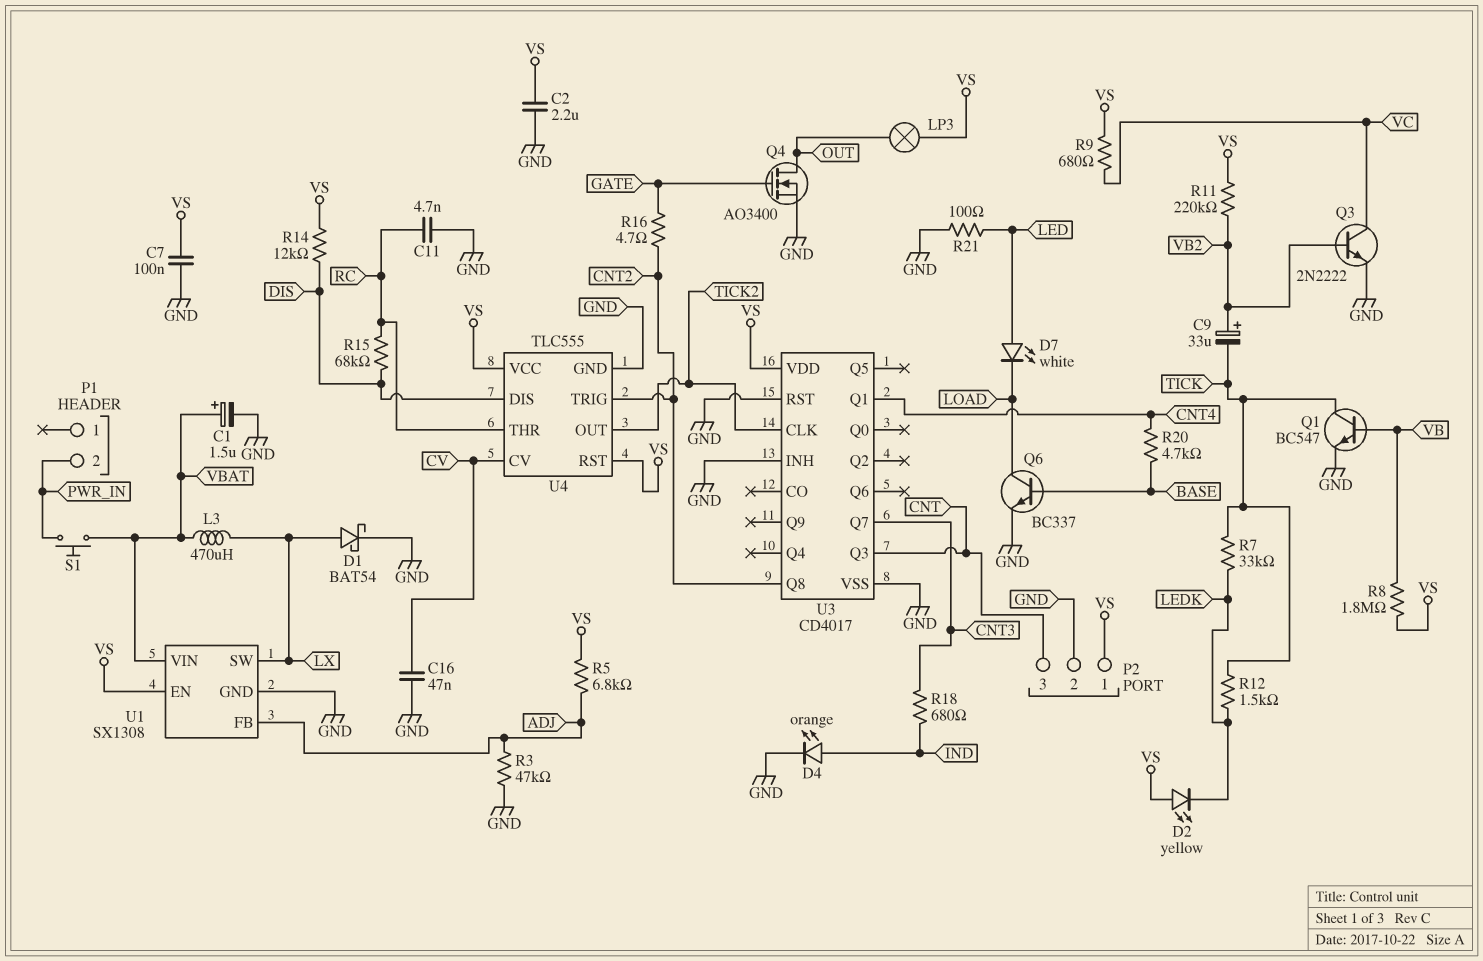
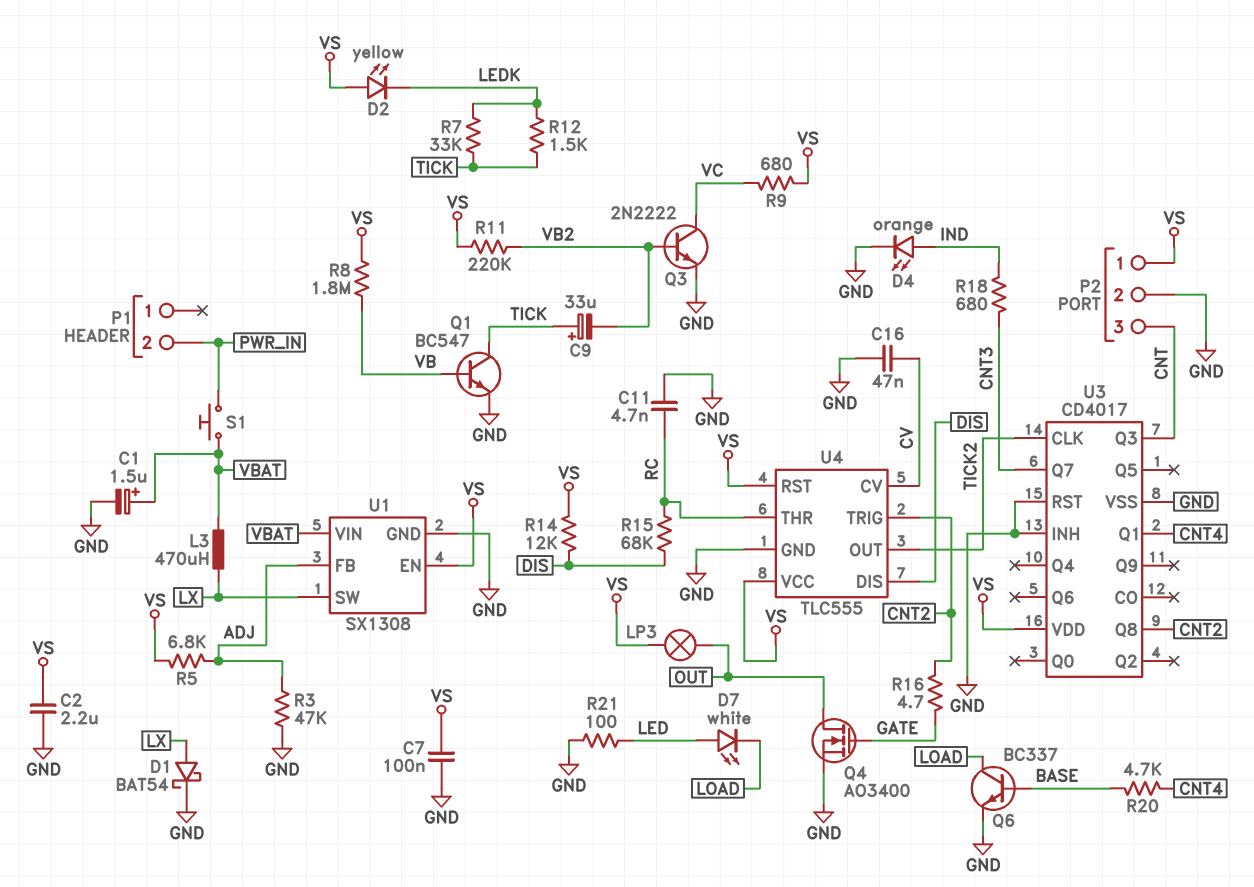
C9: 33uF (plus VB2, minus TICK) -> 33uF (plus TICK, minus VB2)

